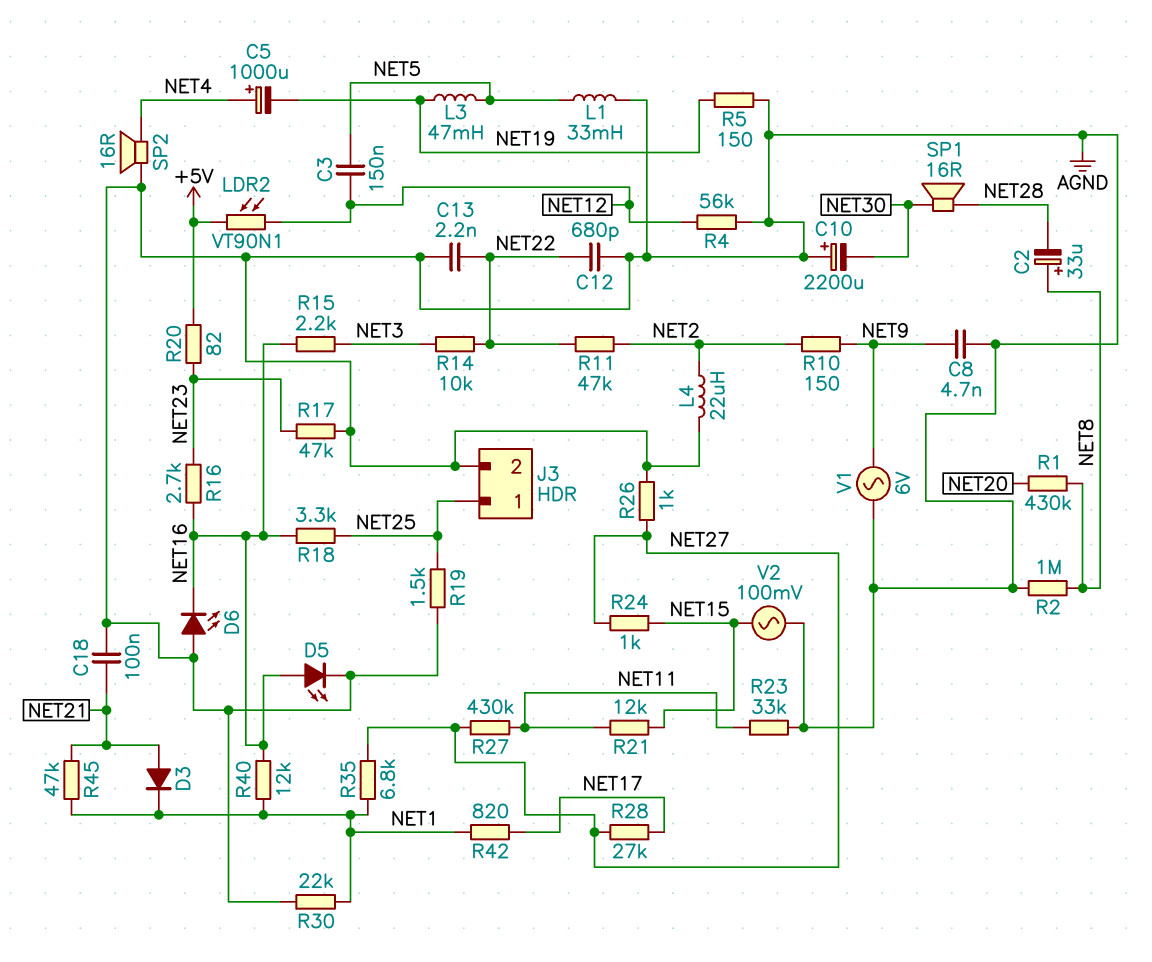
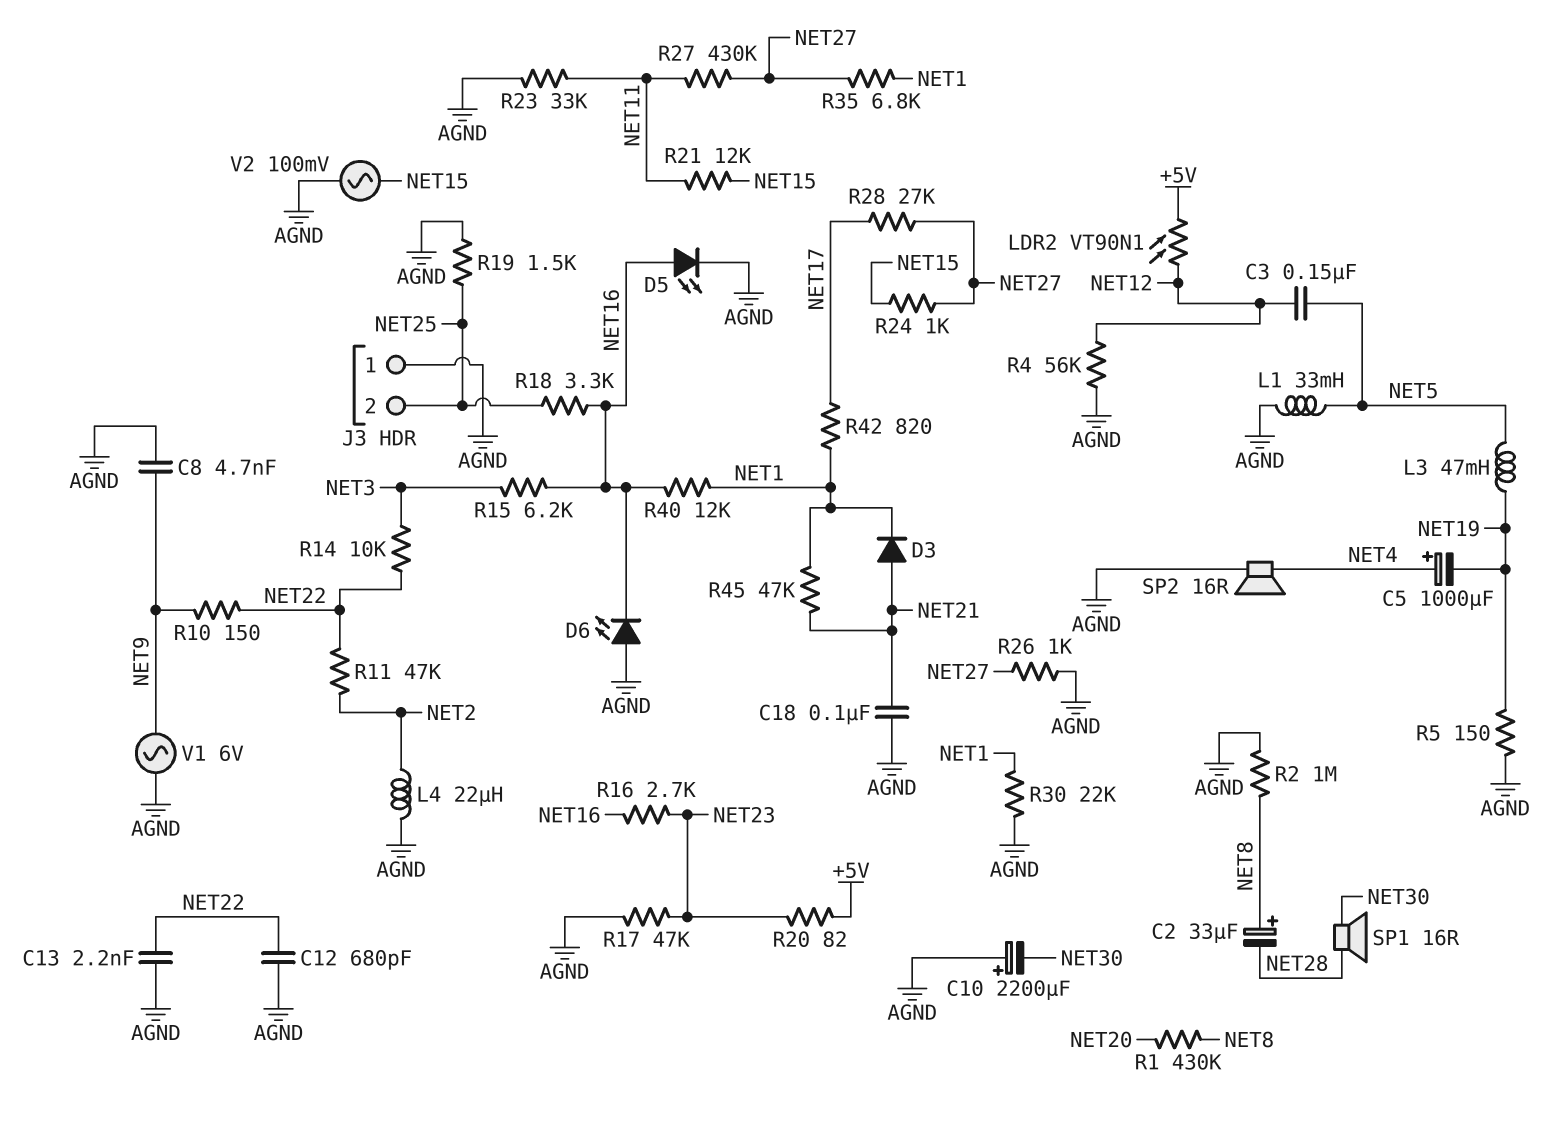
J3 pin 1: NET25 -> AGND
J3 pin 2: AGND -> NET25
R10: 150 (NET2, NET9) -> 150 (NET9, NET22)
R15: 2.2k (NET3, NET16) -> 6.2k (NET3, NET16)

